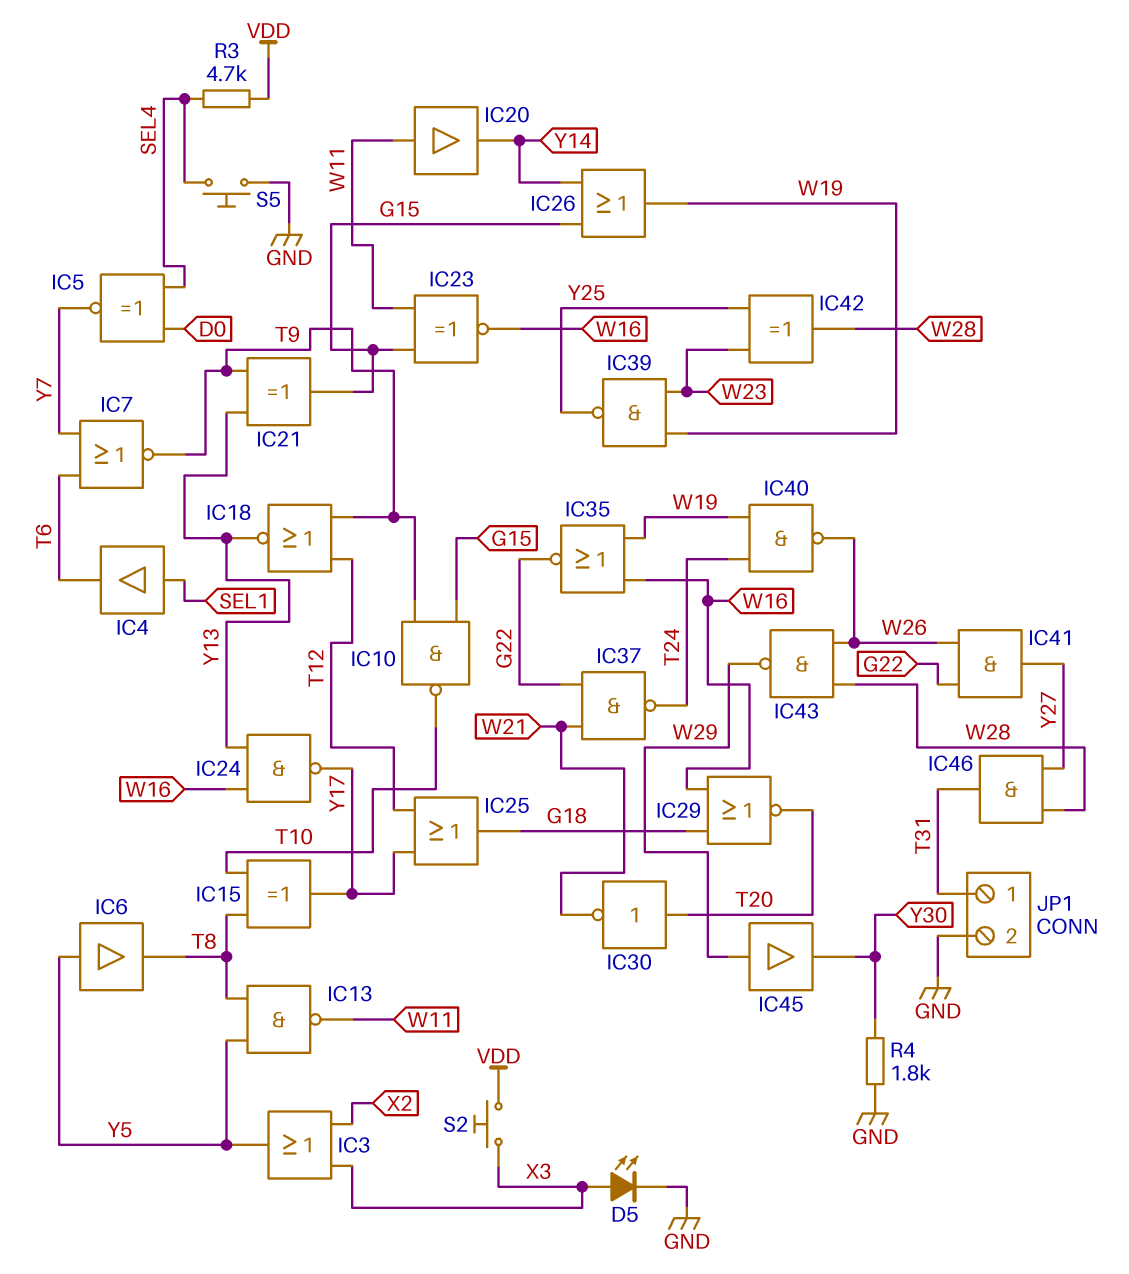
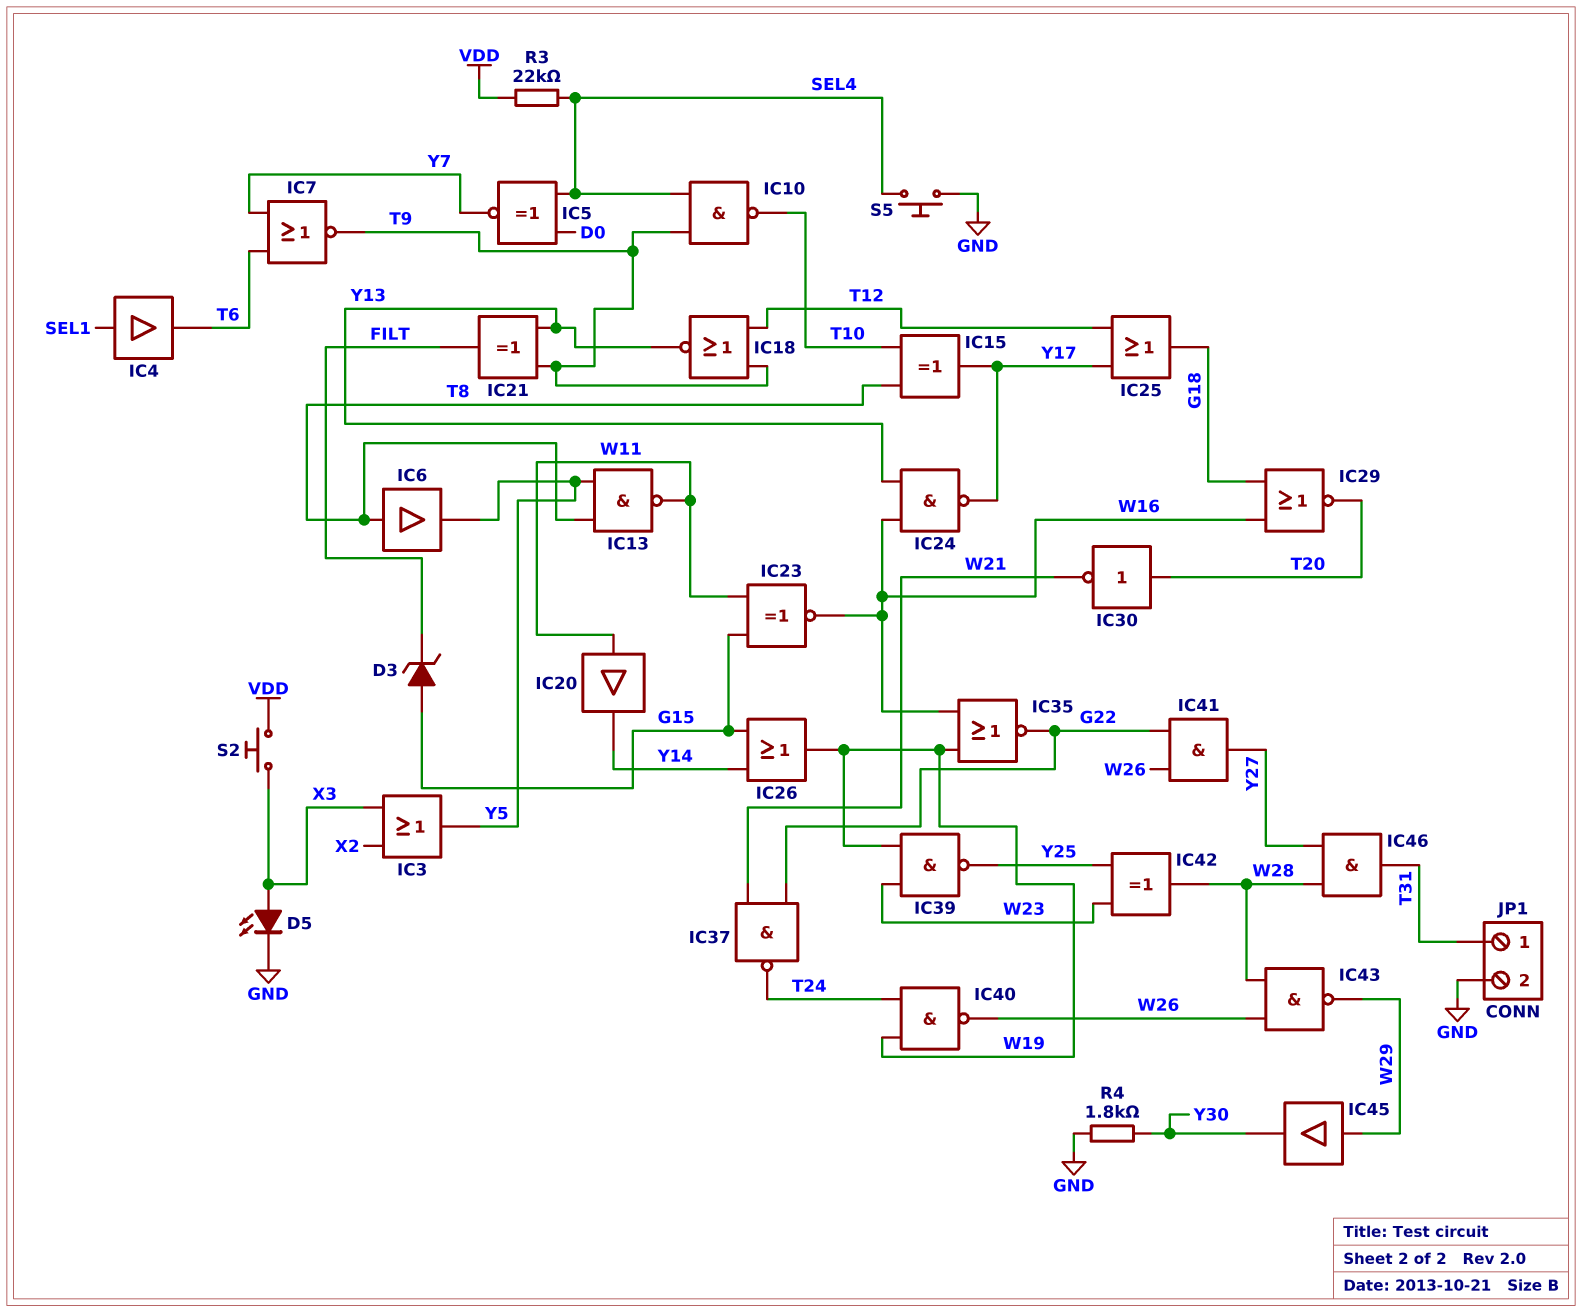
D3: none -> zener (A G15, K FILT)
IC6: buffer (in Y5, out T8) -> buffer (in T8, out Y5)
IC10: NAND (in G15, in T9, out T10) -> NAND (in SEL4, in T9, out T10)
IC21: XOR (in T9, in Y13, out G15) -> XOR (in T9, in Y13, out FILT)
R3: 4.7k (SEL4, VDD) -> 22k (SEL4, VDD)

